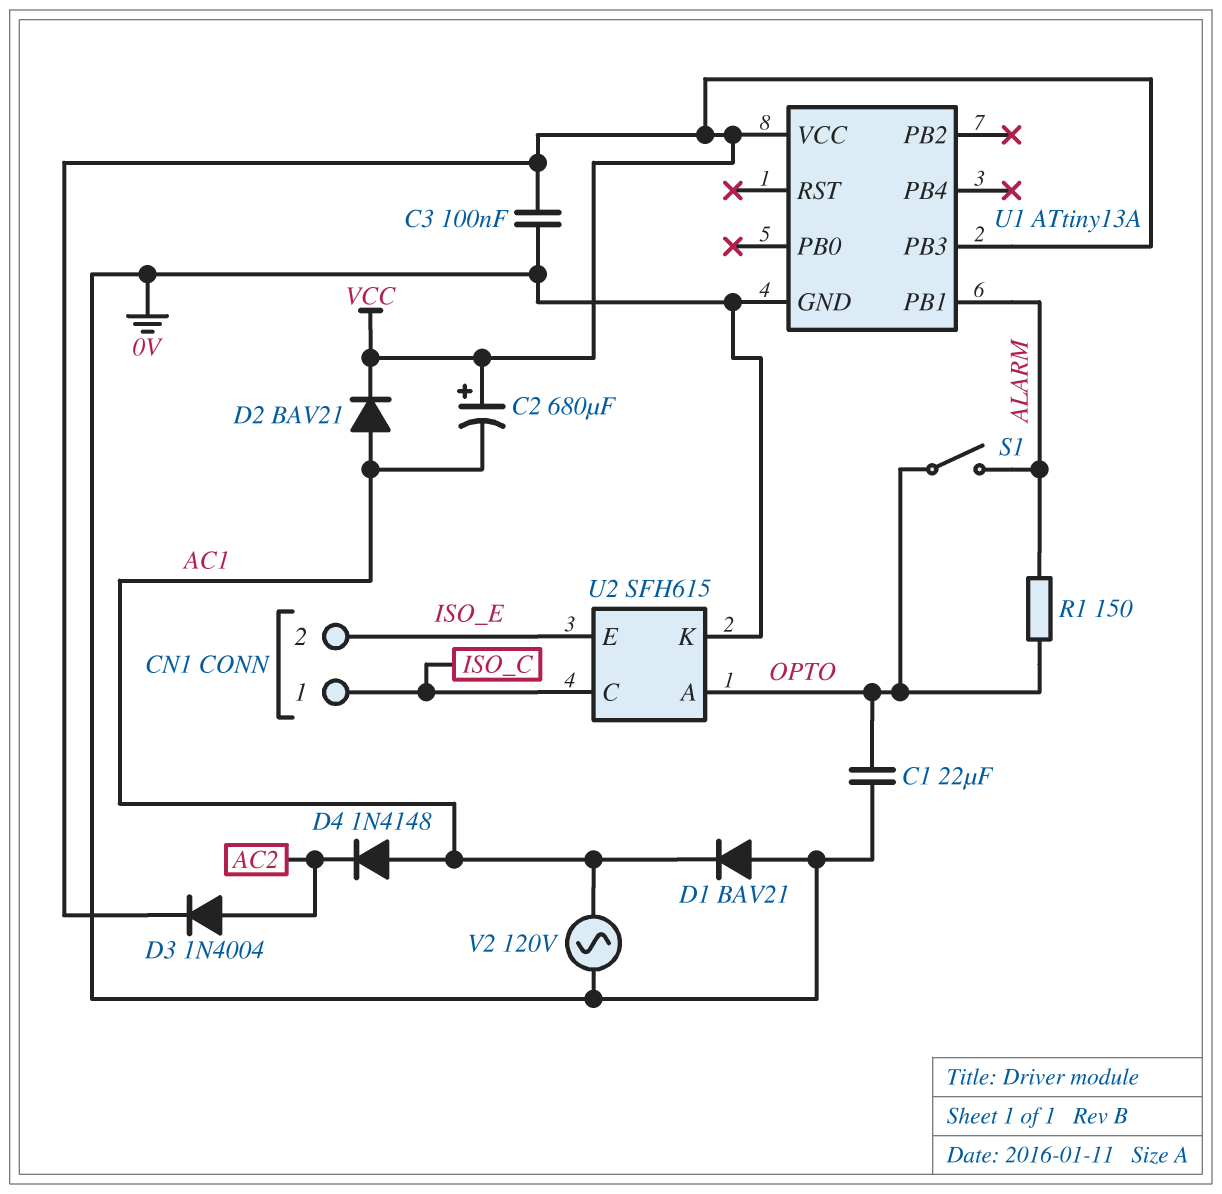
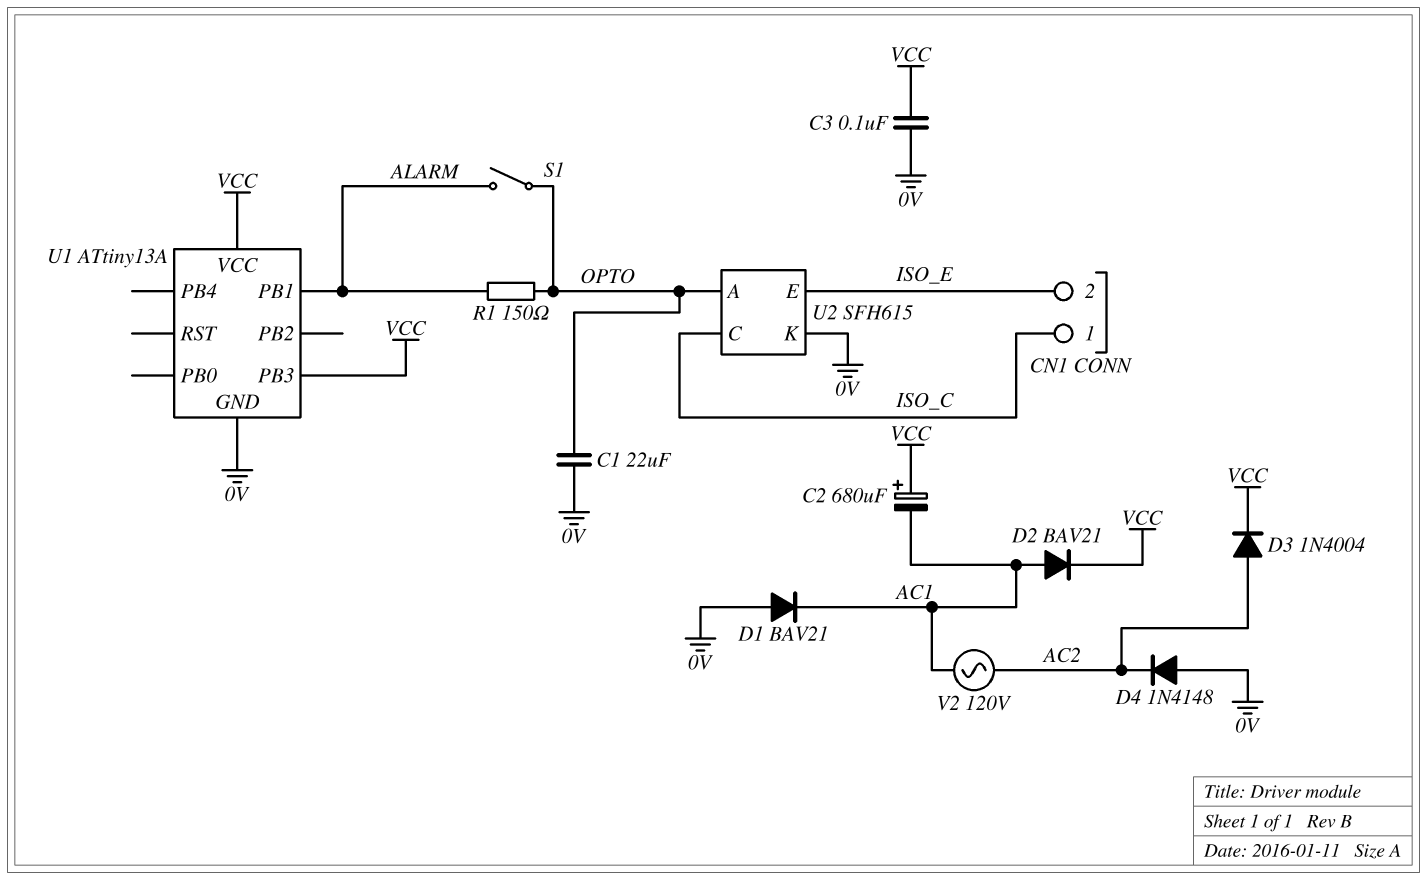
D4: diode 1N4148 (A AC1, K AC2) -> diode 1N4148 (A 0V, K AC2)
V2: AC 120V (0V, AC1) -> AC 120V (AC1, AC2)

